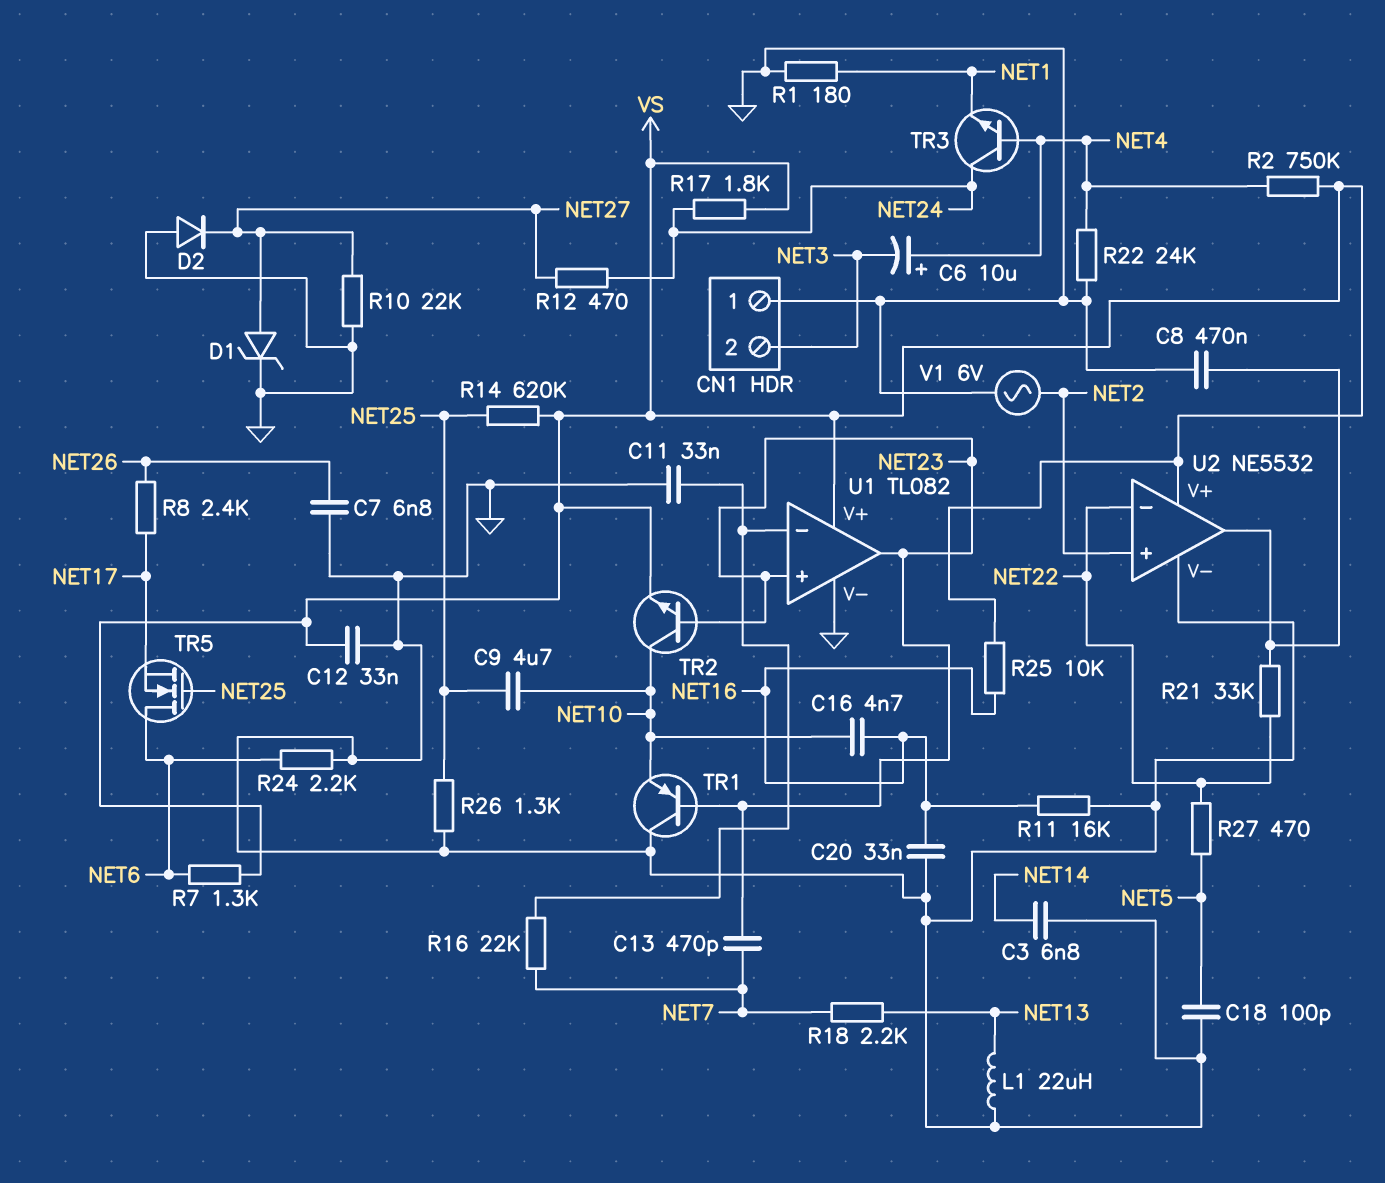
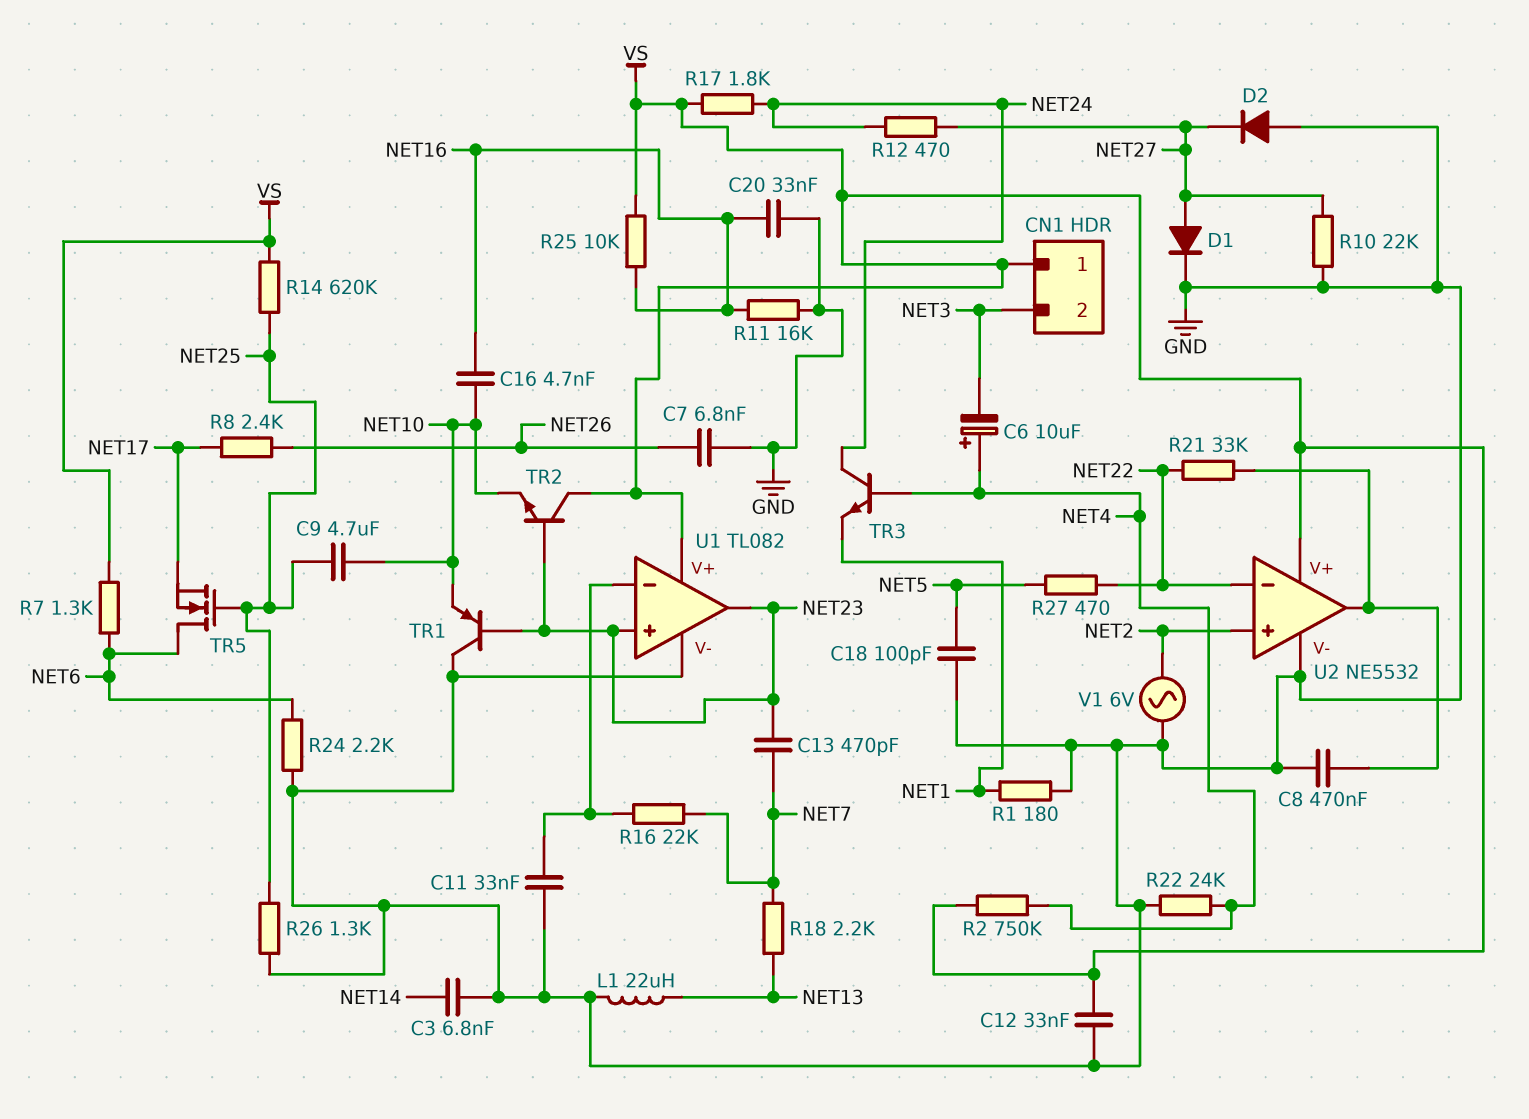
CN1 pin 1: GND -> VS
D1: zener (A NET27, K GND) -> diode (A NET27, K GND)
TR2: NPN (B NET23, C NET10, E VS) -> NPN (B NET23, C VS, E NET10)

